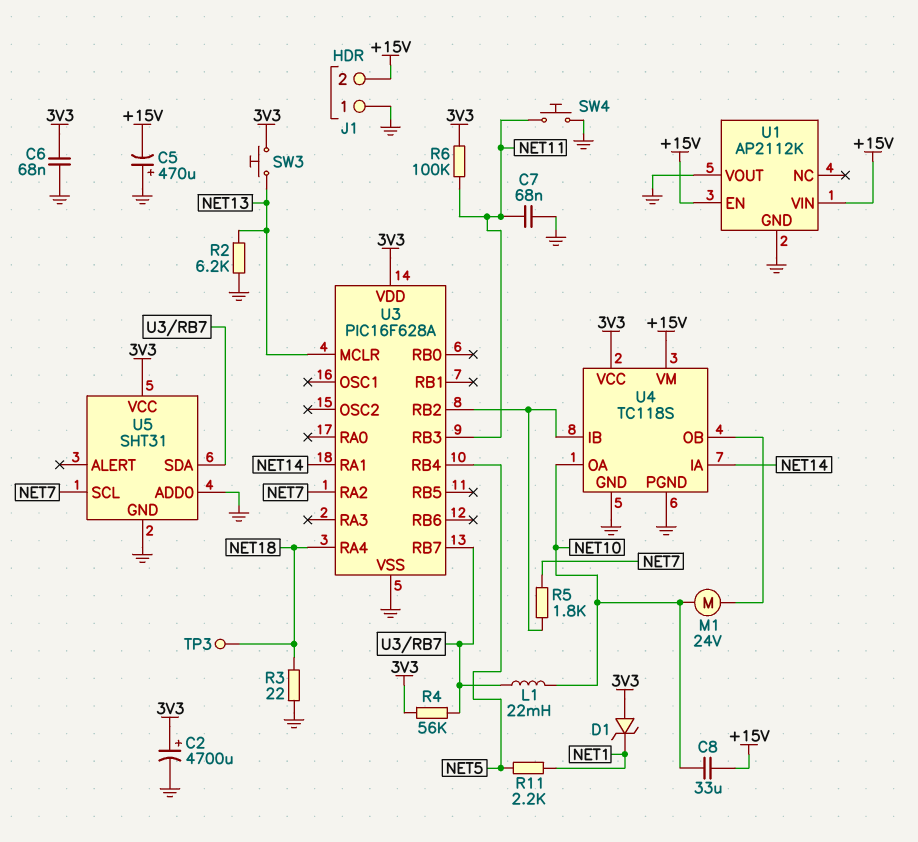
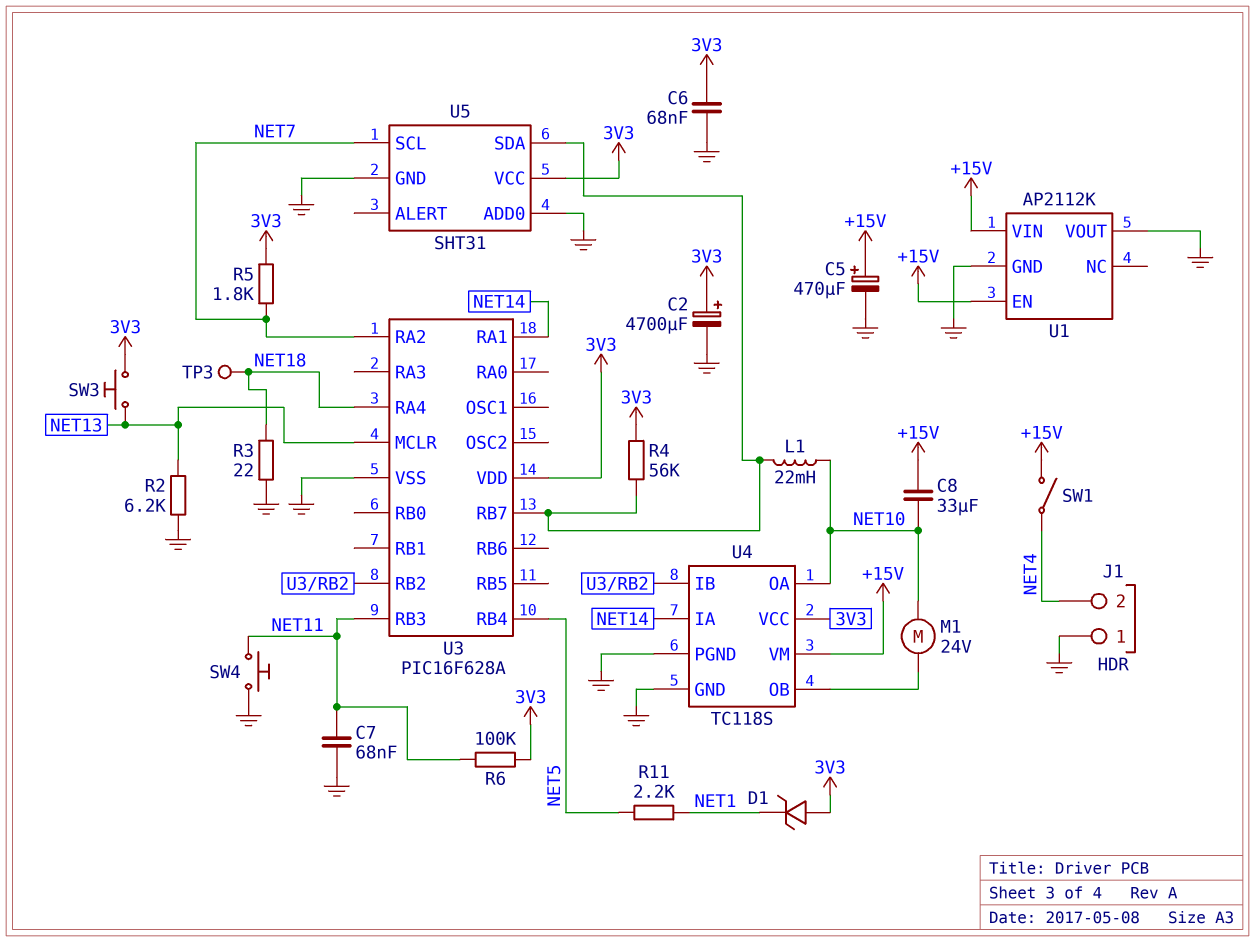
C5: 470uF (plus GND, minus +15V) -> 470uF (plus +15V, minus GND)
J1 pin 2: +15V -> NET4
R5: 1.8k (NET7, U3/RB2) -> 1.8k (3V3, NET7)
SW1: none -> switch (+15V, NET4)

